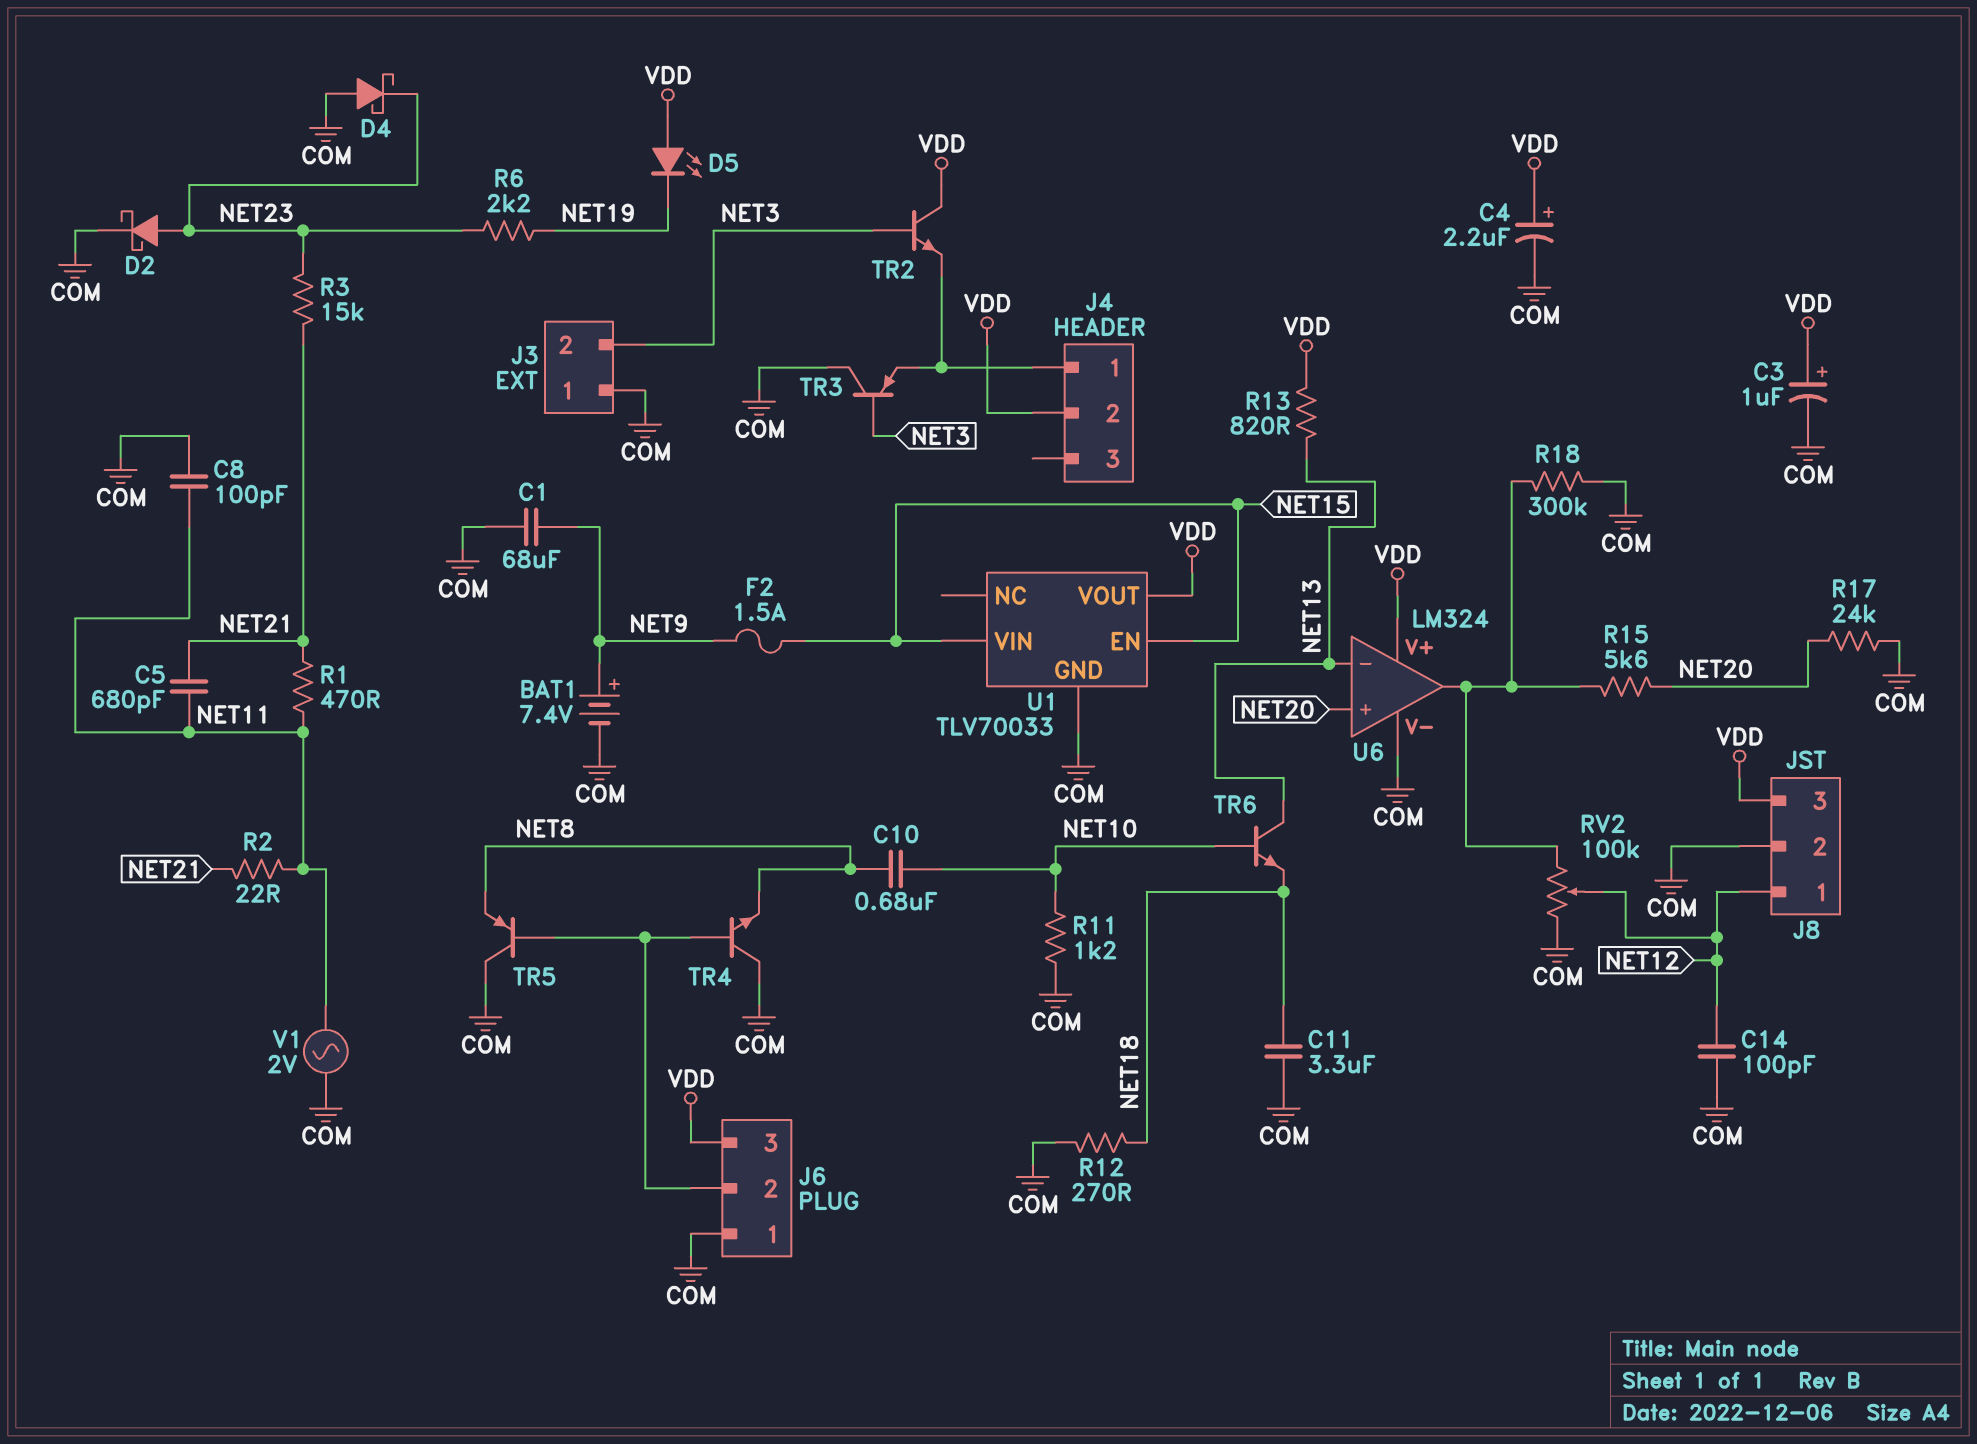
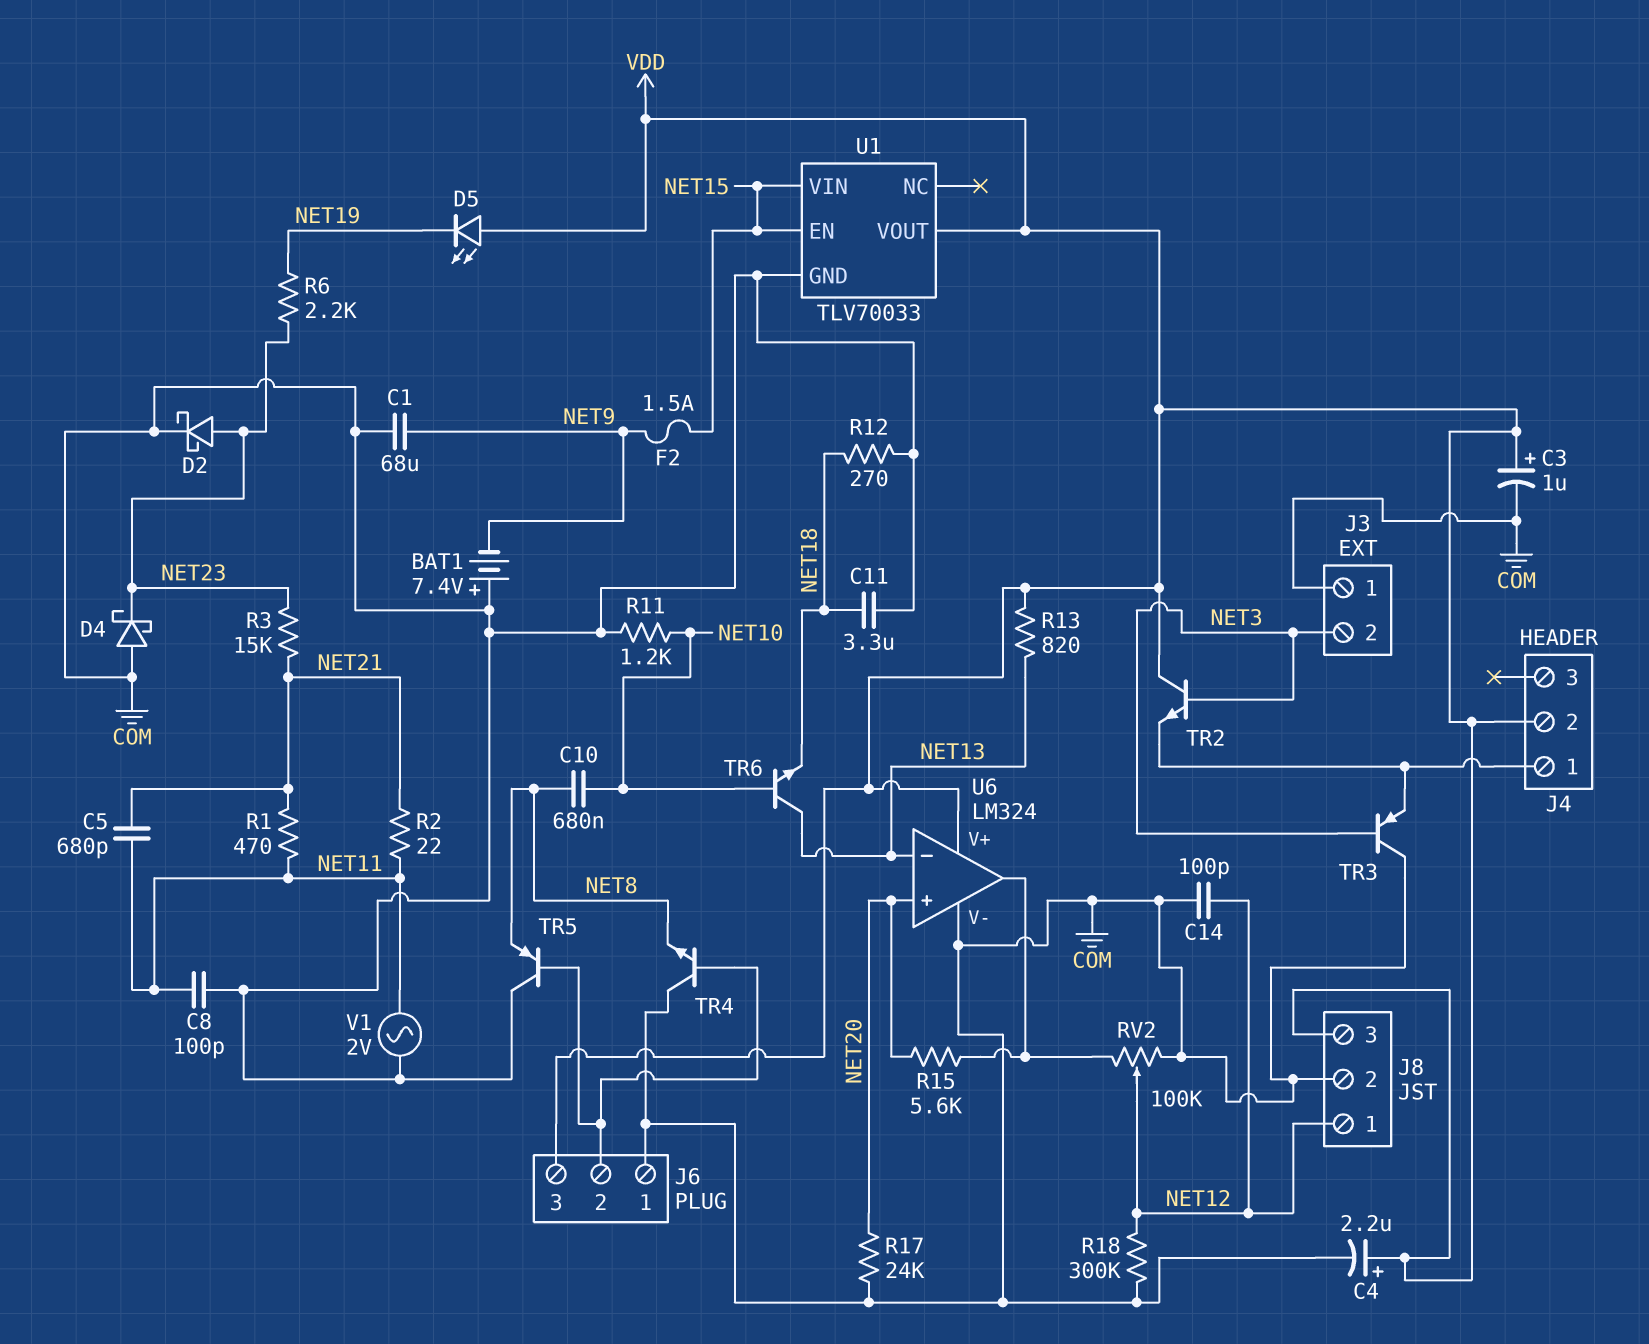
BAT1: 7.4V (plus NET9, minus COM) -> 7.4V (plus COM, minus NET9)
R18: 300k (COM, U6/out) -> 300k (COM, NET12)

